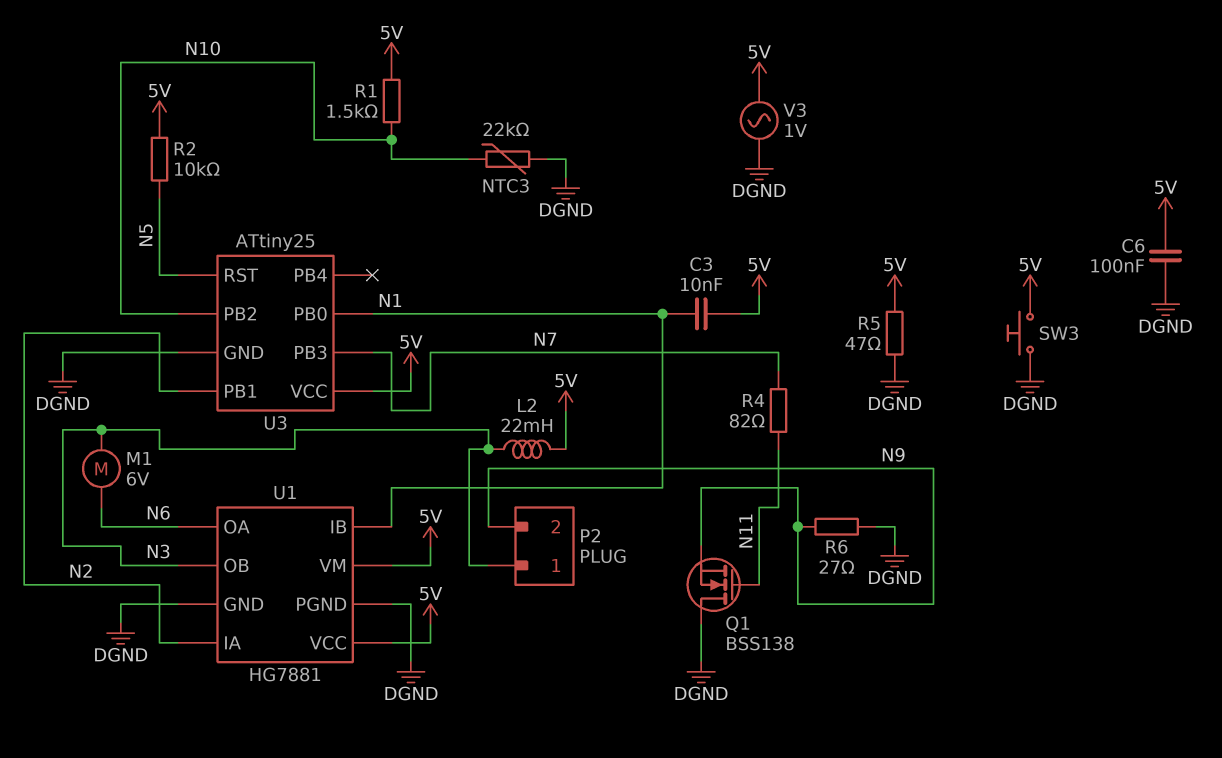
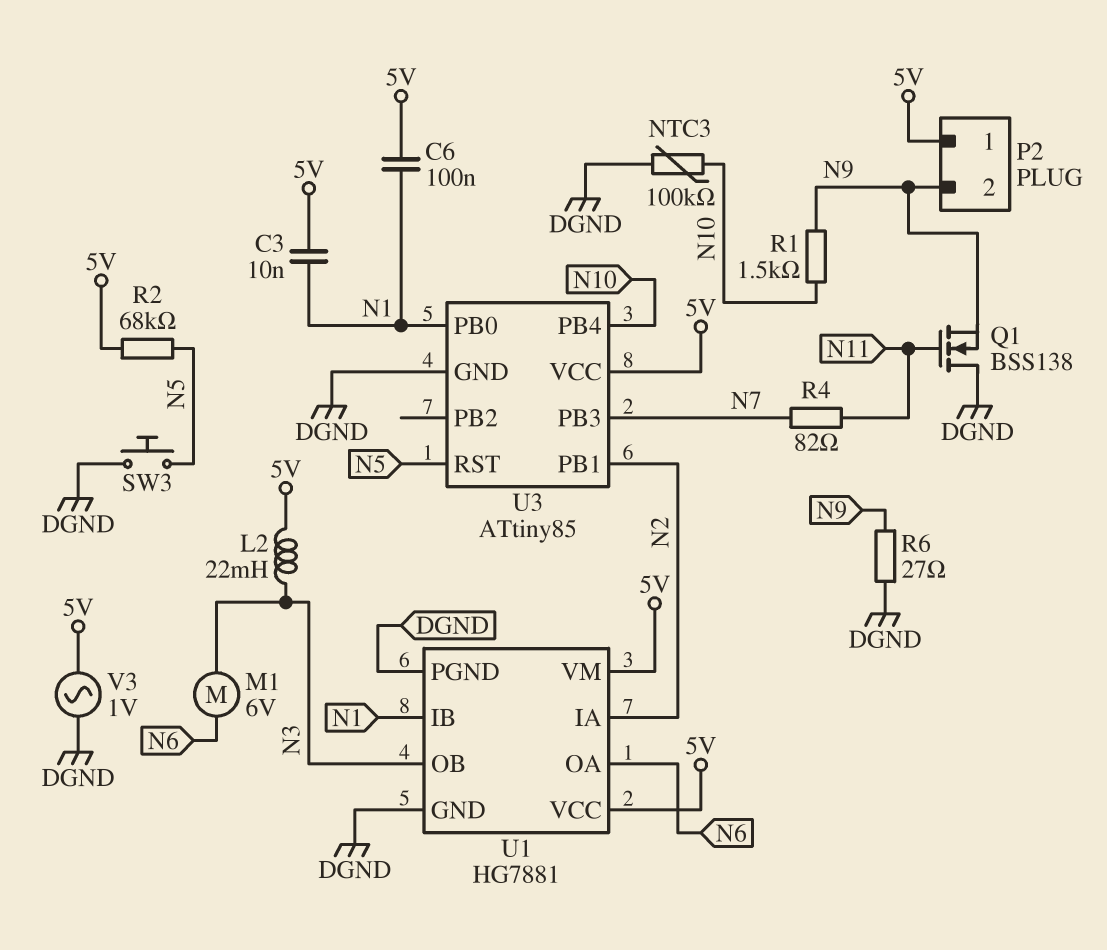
C6: 100nF (5V, DGND) -> 100nF (5V, N1)
NTC3: 22k (DGND, N10) -> 100k (DGND, N10)
P2 pin 1: N3 -> 5V
R1: 1.5k (5V, N10) -> 1.5k (N9, N10)
R2: 10k (5V, N5) -> 68k (5V, N5)
R5: 47 (5V, DGND) -> none
SW3: button (5V, DGND) -> button (DGND, N5)
U3: ATtiny25 -> ATtiny85
U3 pin PB2: N10 -> none
U3 pin PB4: none -> N10

